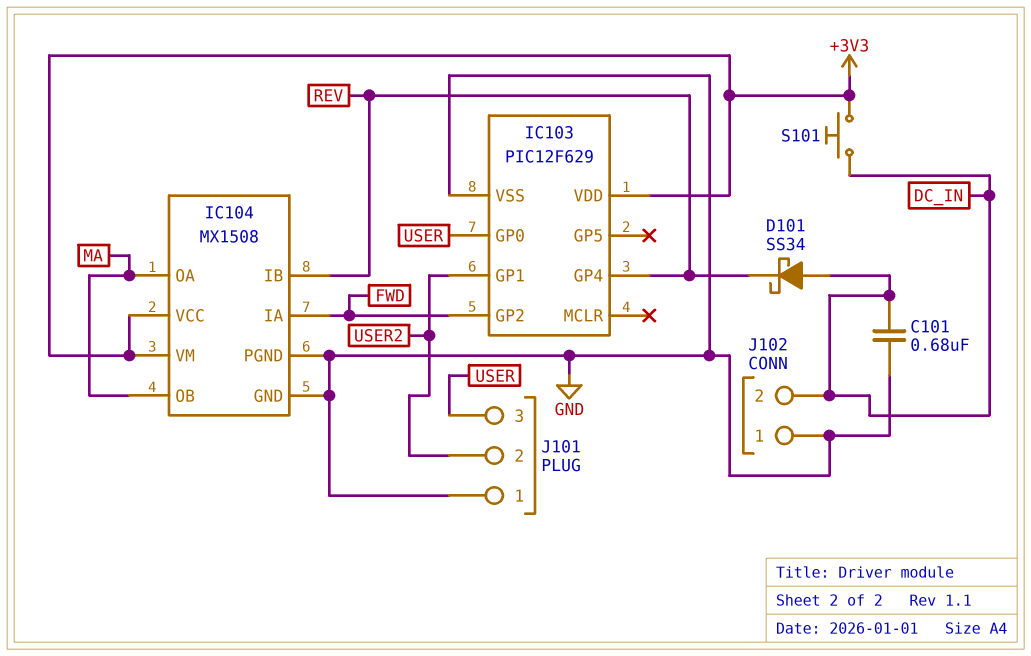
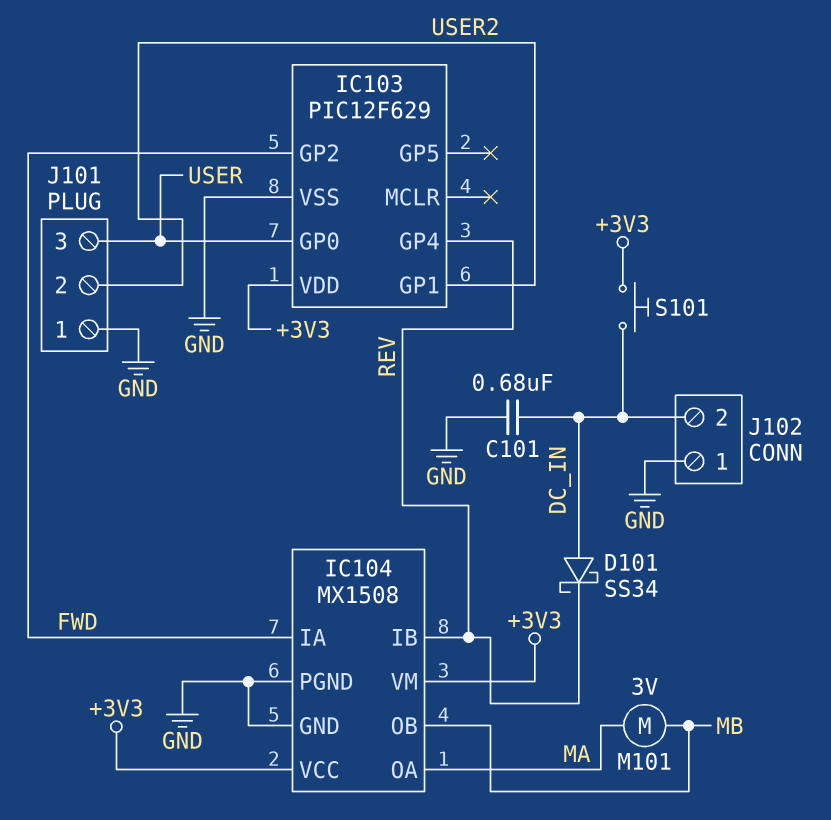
IC104 pin OB: MA -> MB
M101: none -> motor 3V (MA, MB)

